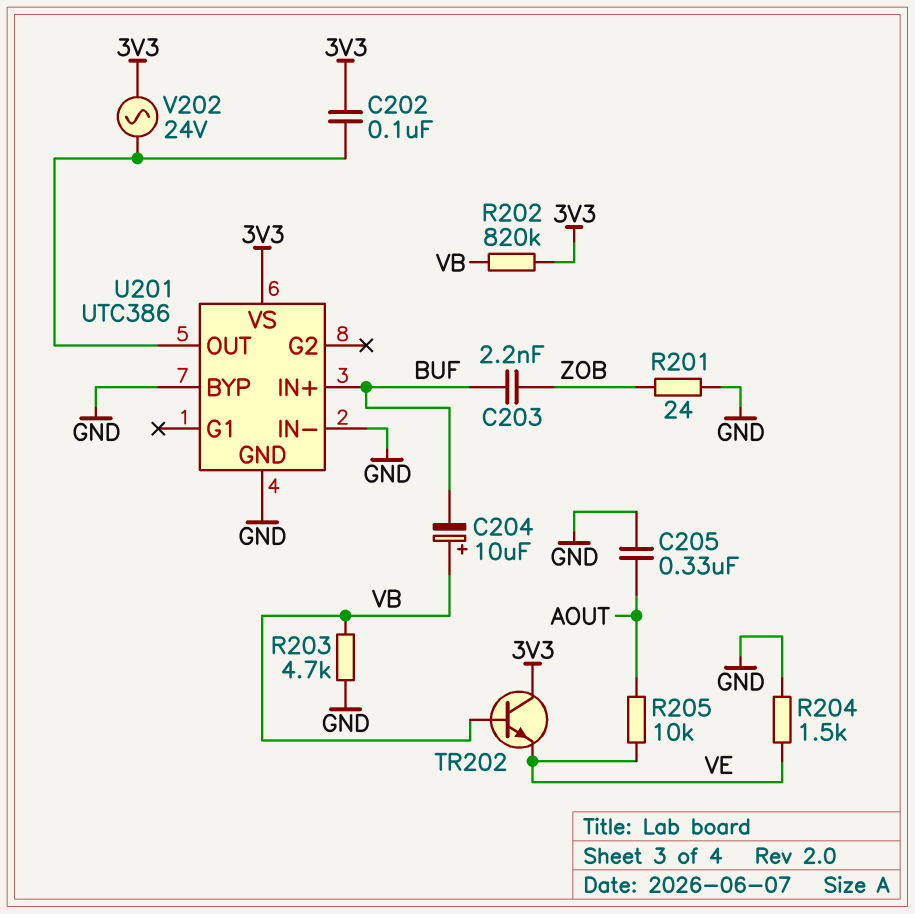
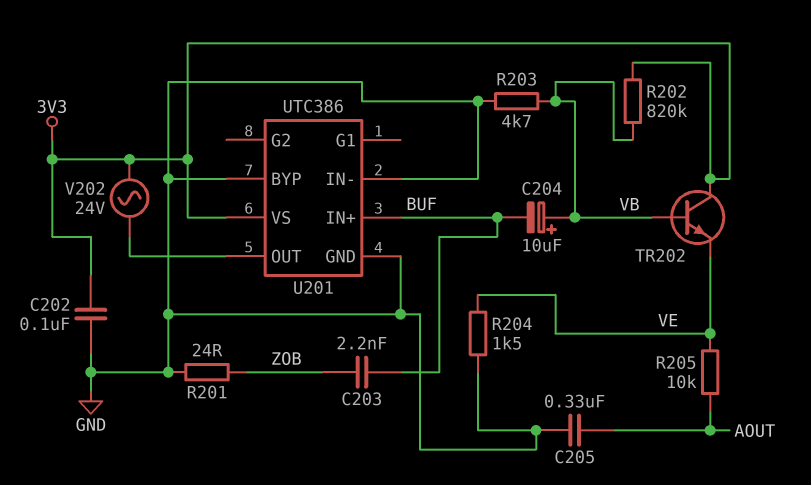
C202: 100nF (3V3, U201/OUT) -> 100nF (3V3, GND)

